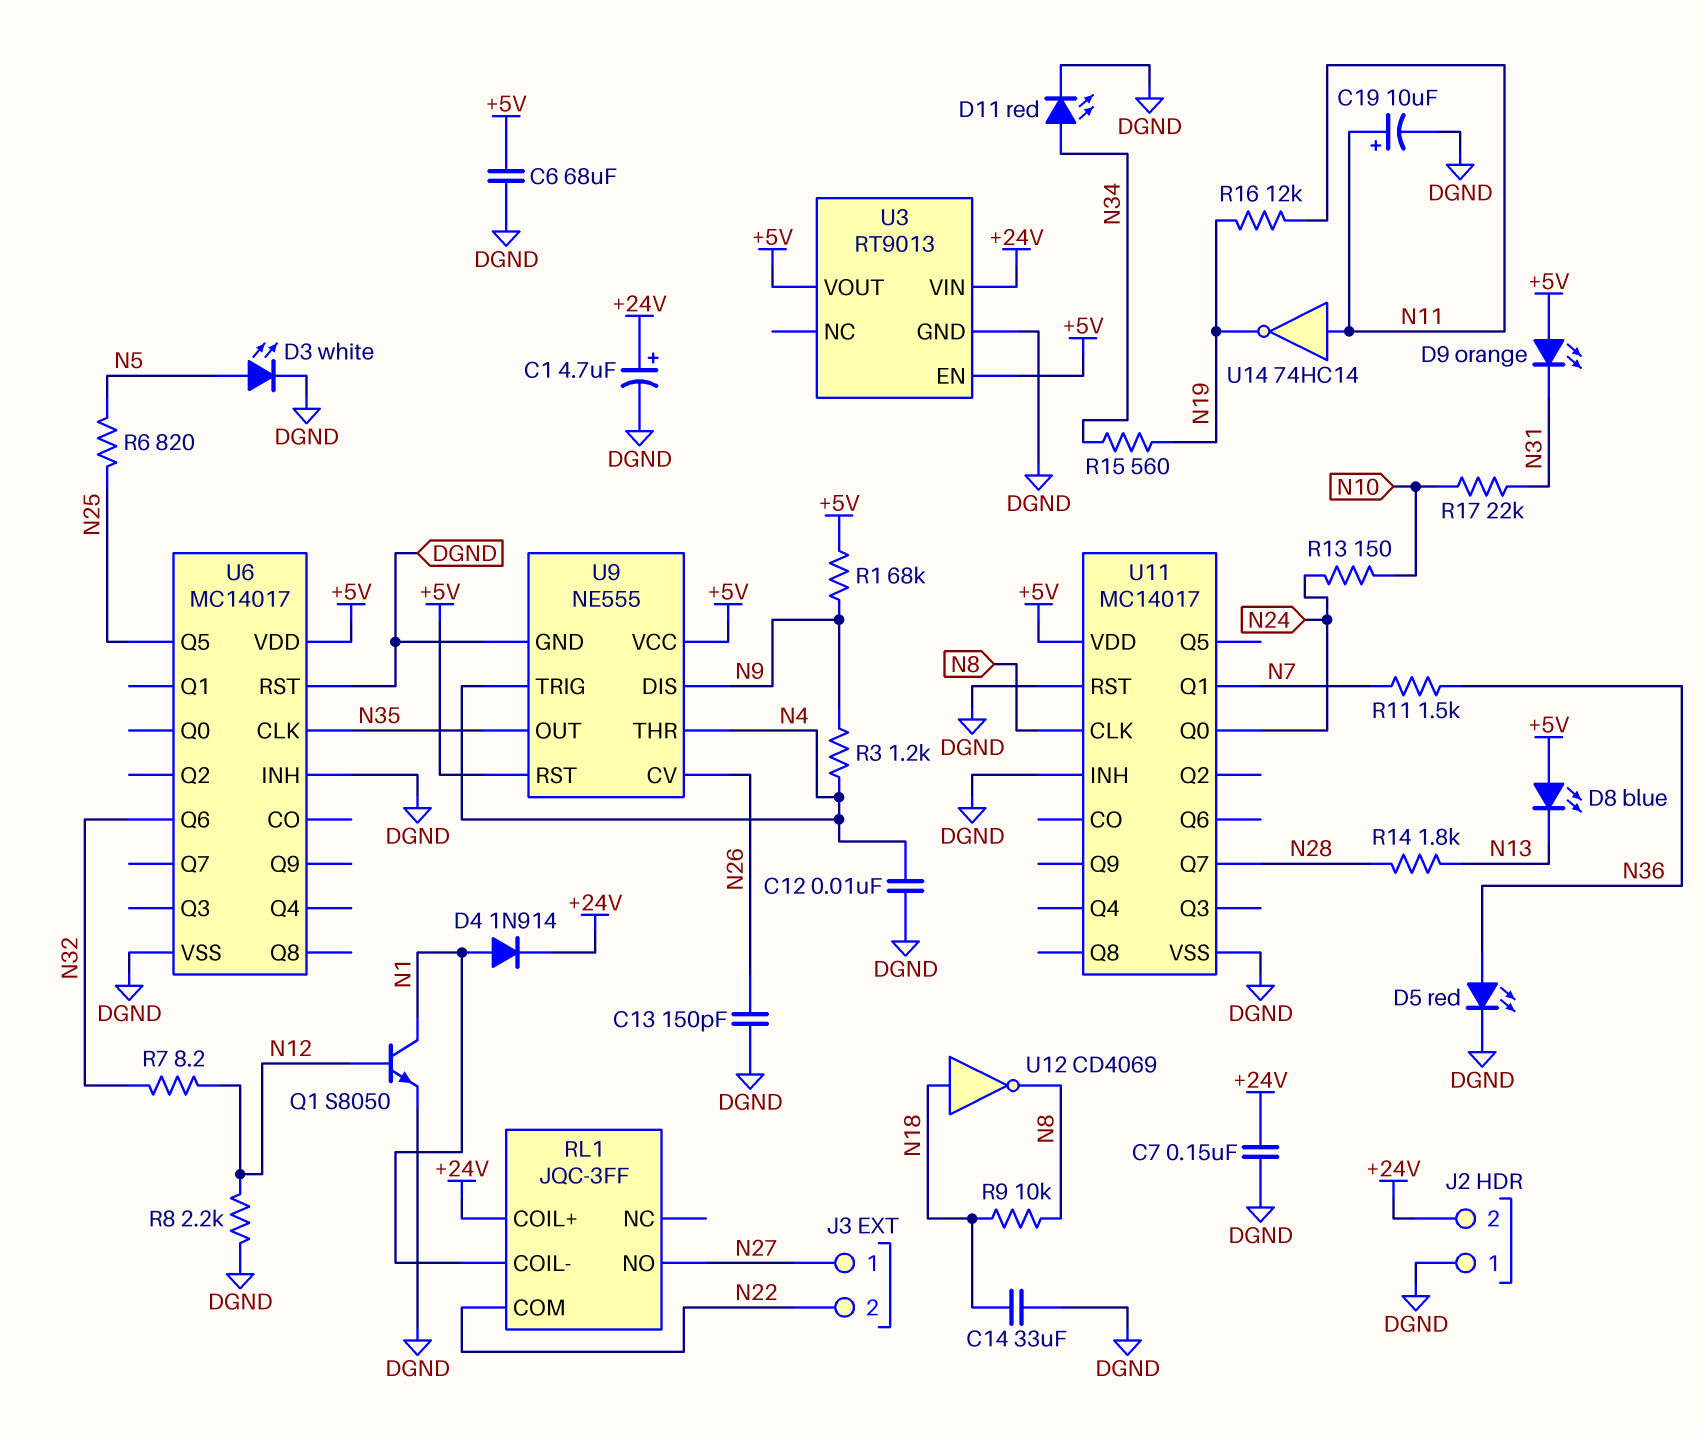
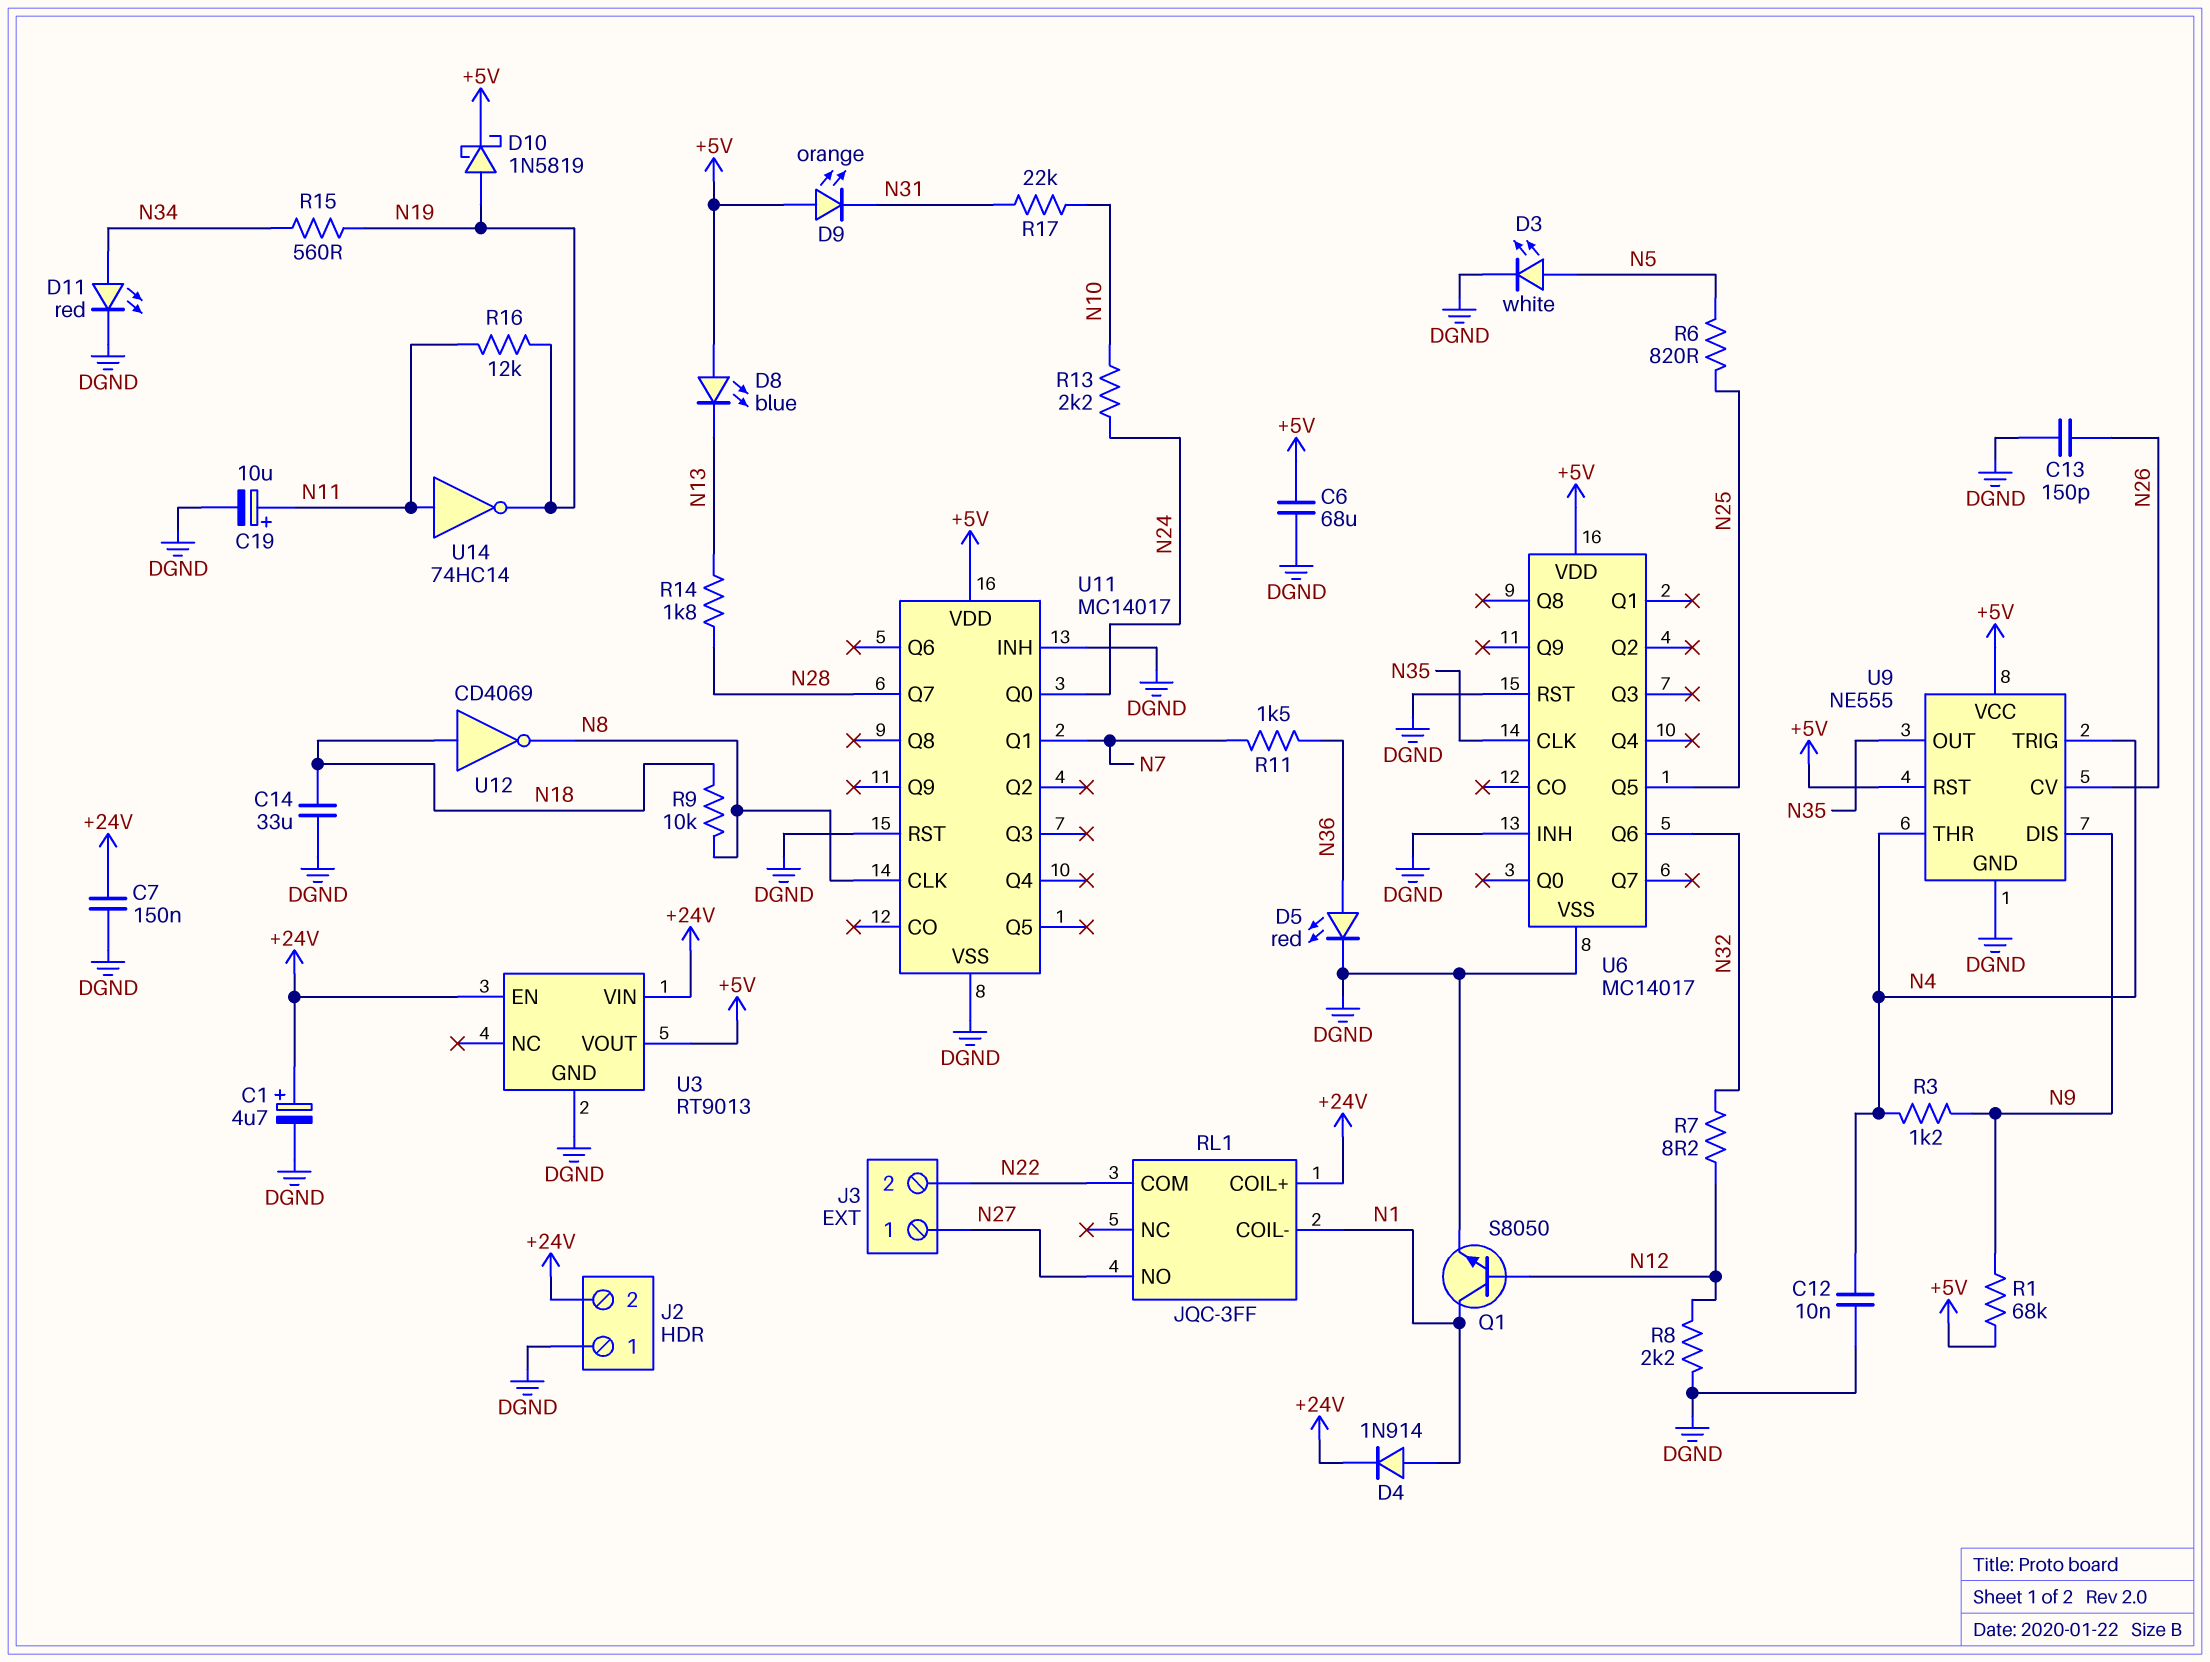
D10: none -> schottky 1N5819 (A N19, K +5V)
R13: 150 (N10, N24) -> 2.2k (N10, N24)
U3 pin EN: +5V -> +24V

